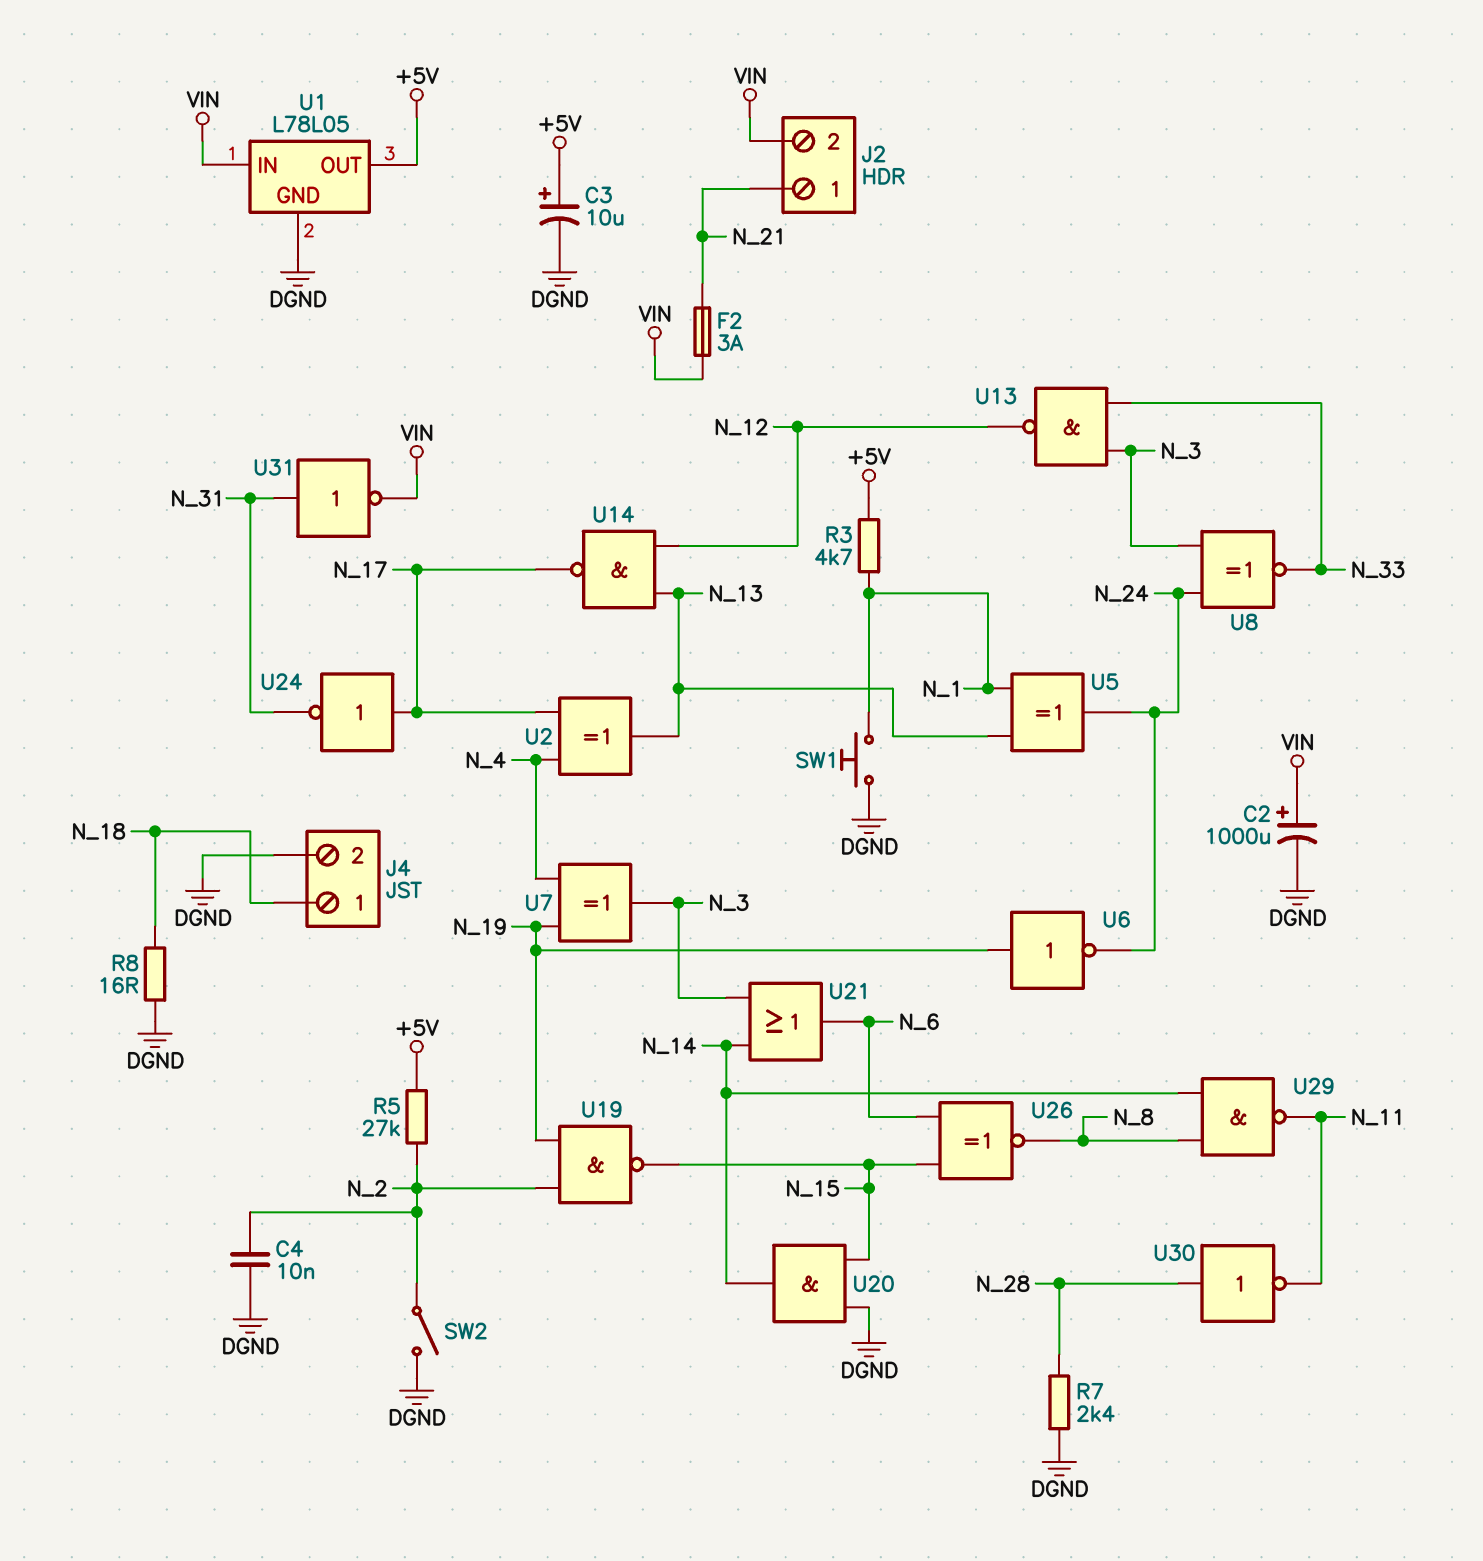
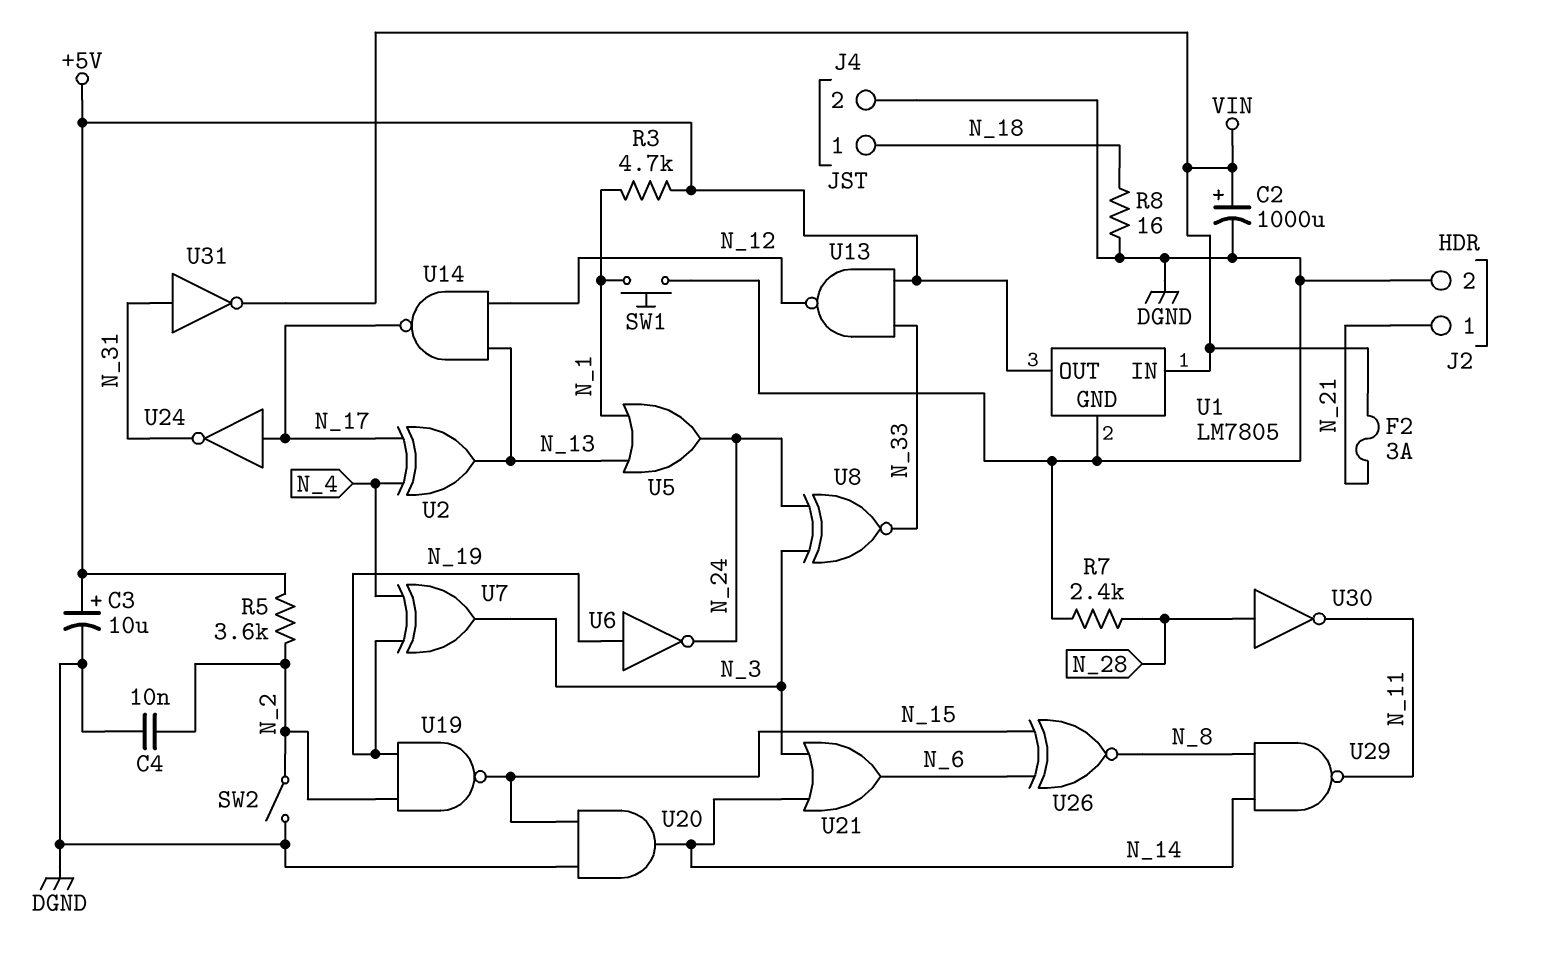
J2 pin 2: VIN -> DGND
R5: 27k (+5V, N_2) -> 3.6k (+5V, N_2)
U1: L78L05 -> LM7805
U5: XOR (in N_1, in N_13, out N_24) -> OR (in N_1, in N_13, out N_24)
U13: NAND (in N_3, in N_33, out N_12) -> NAND (in +5V, in N_33, out N_12)

